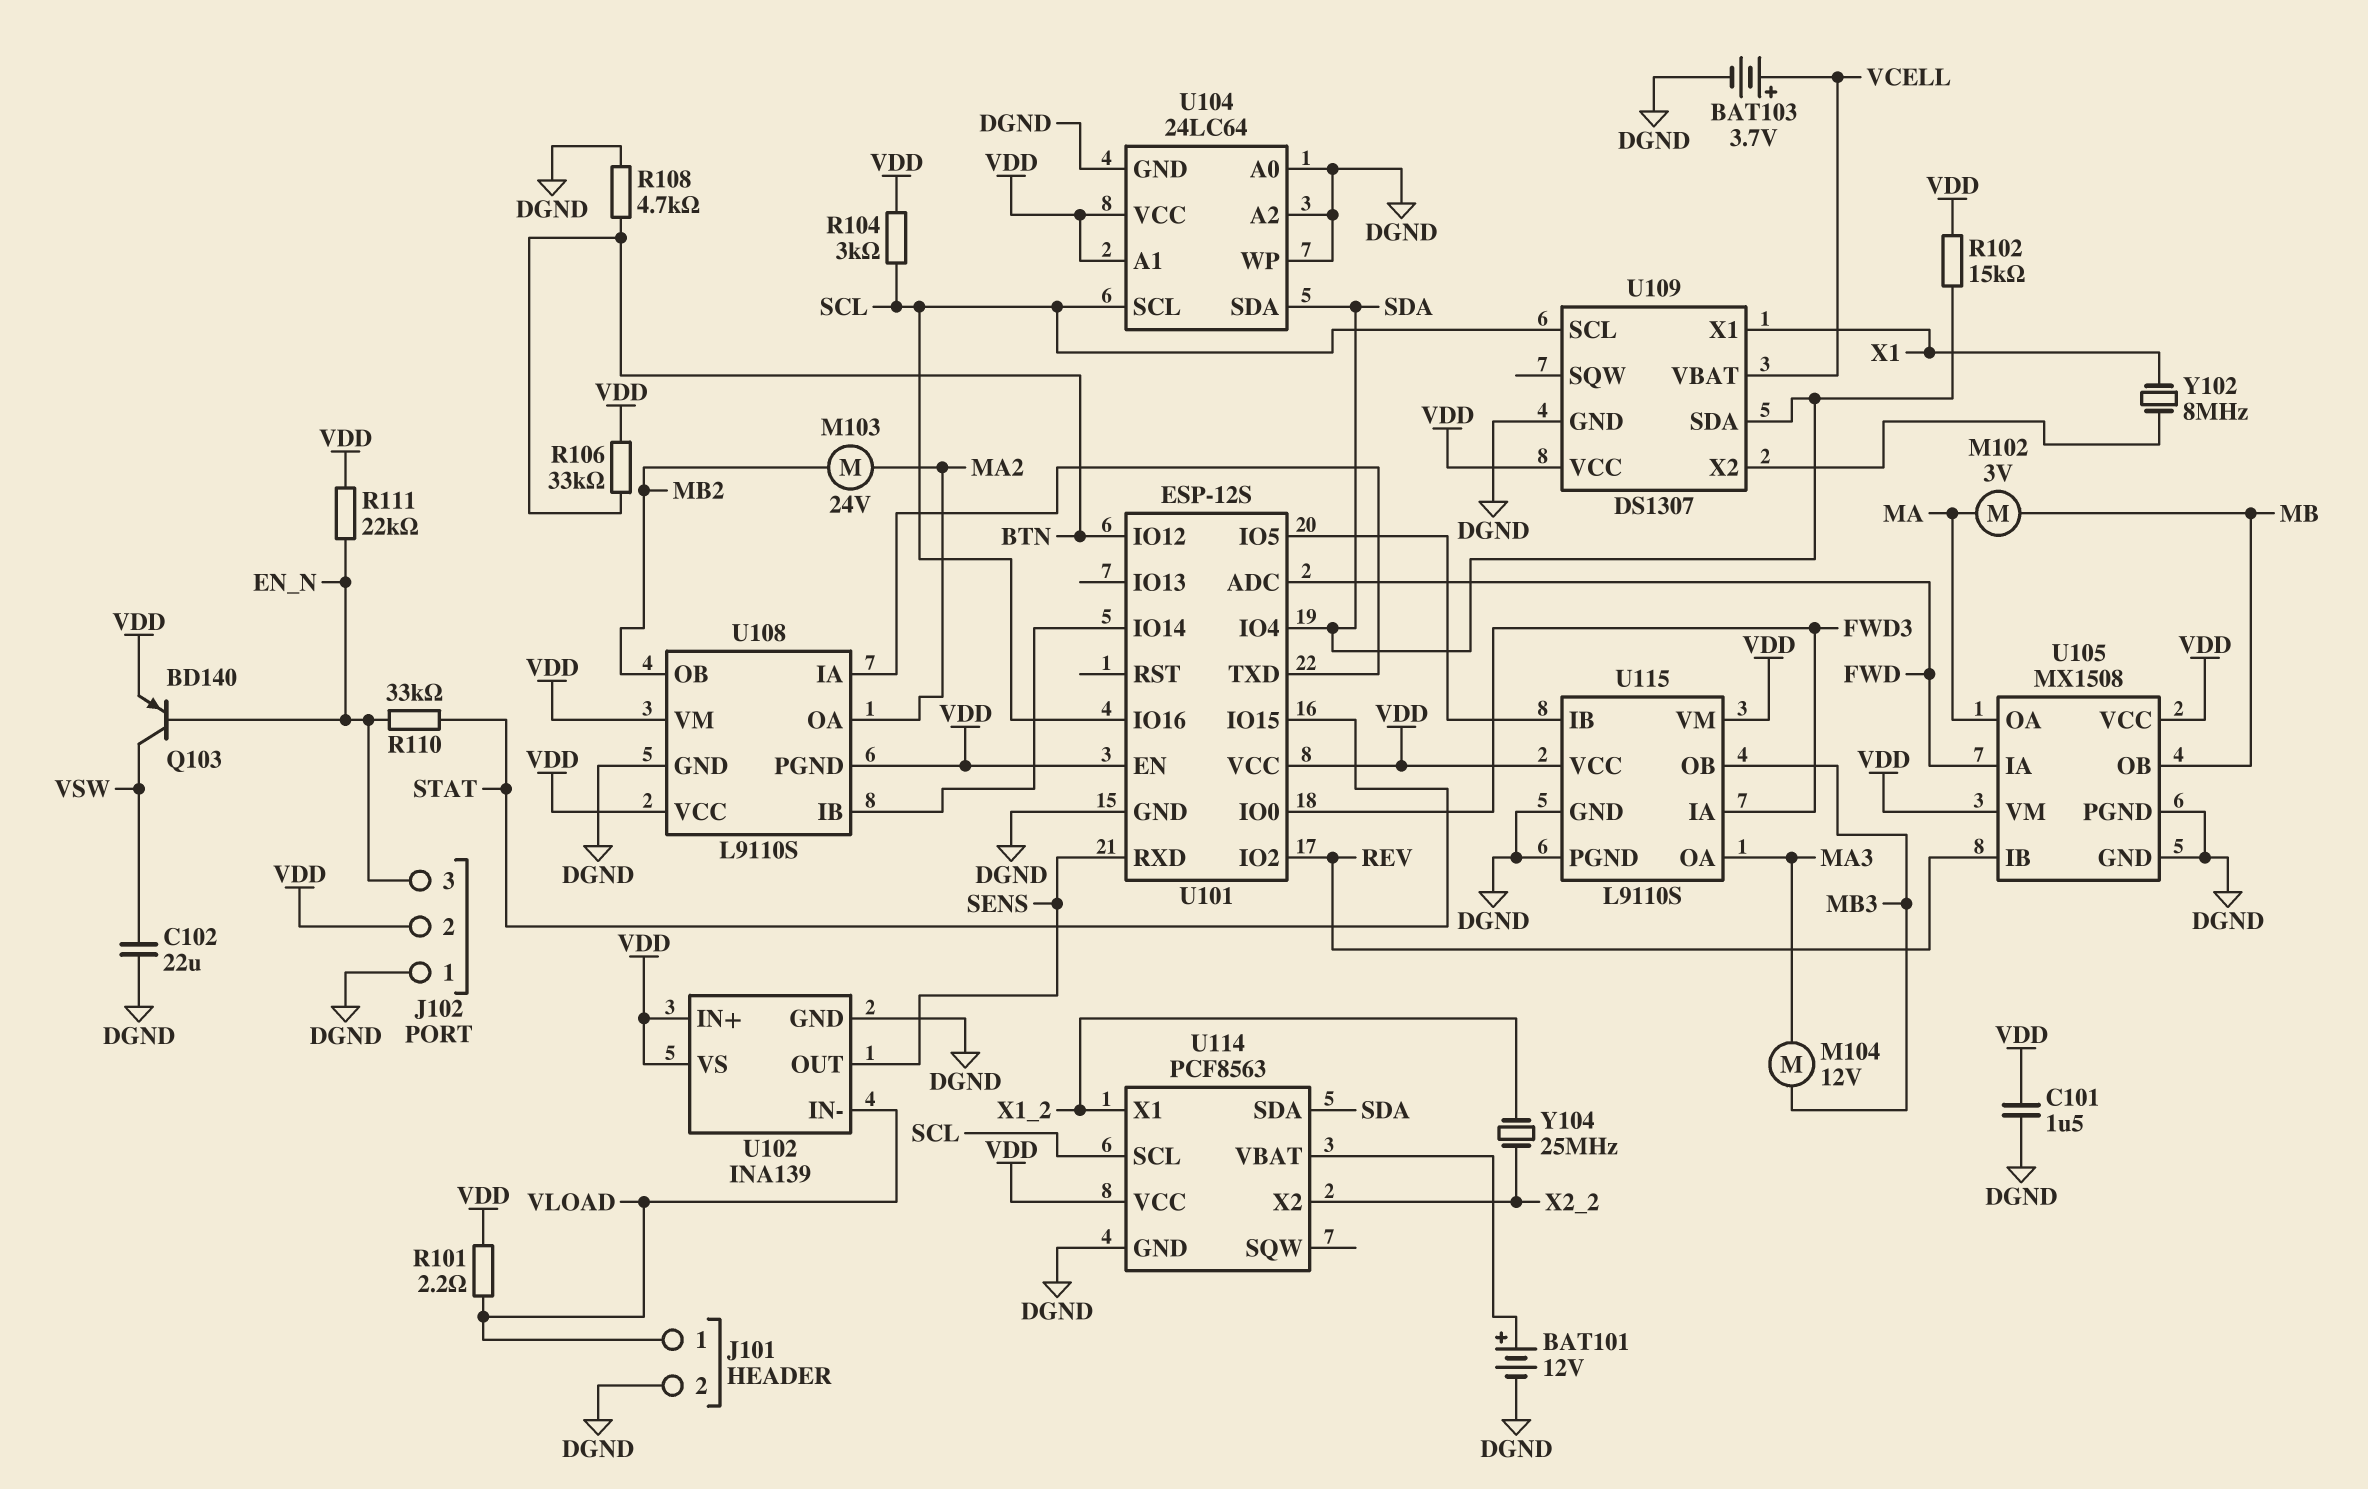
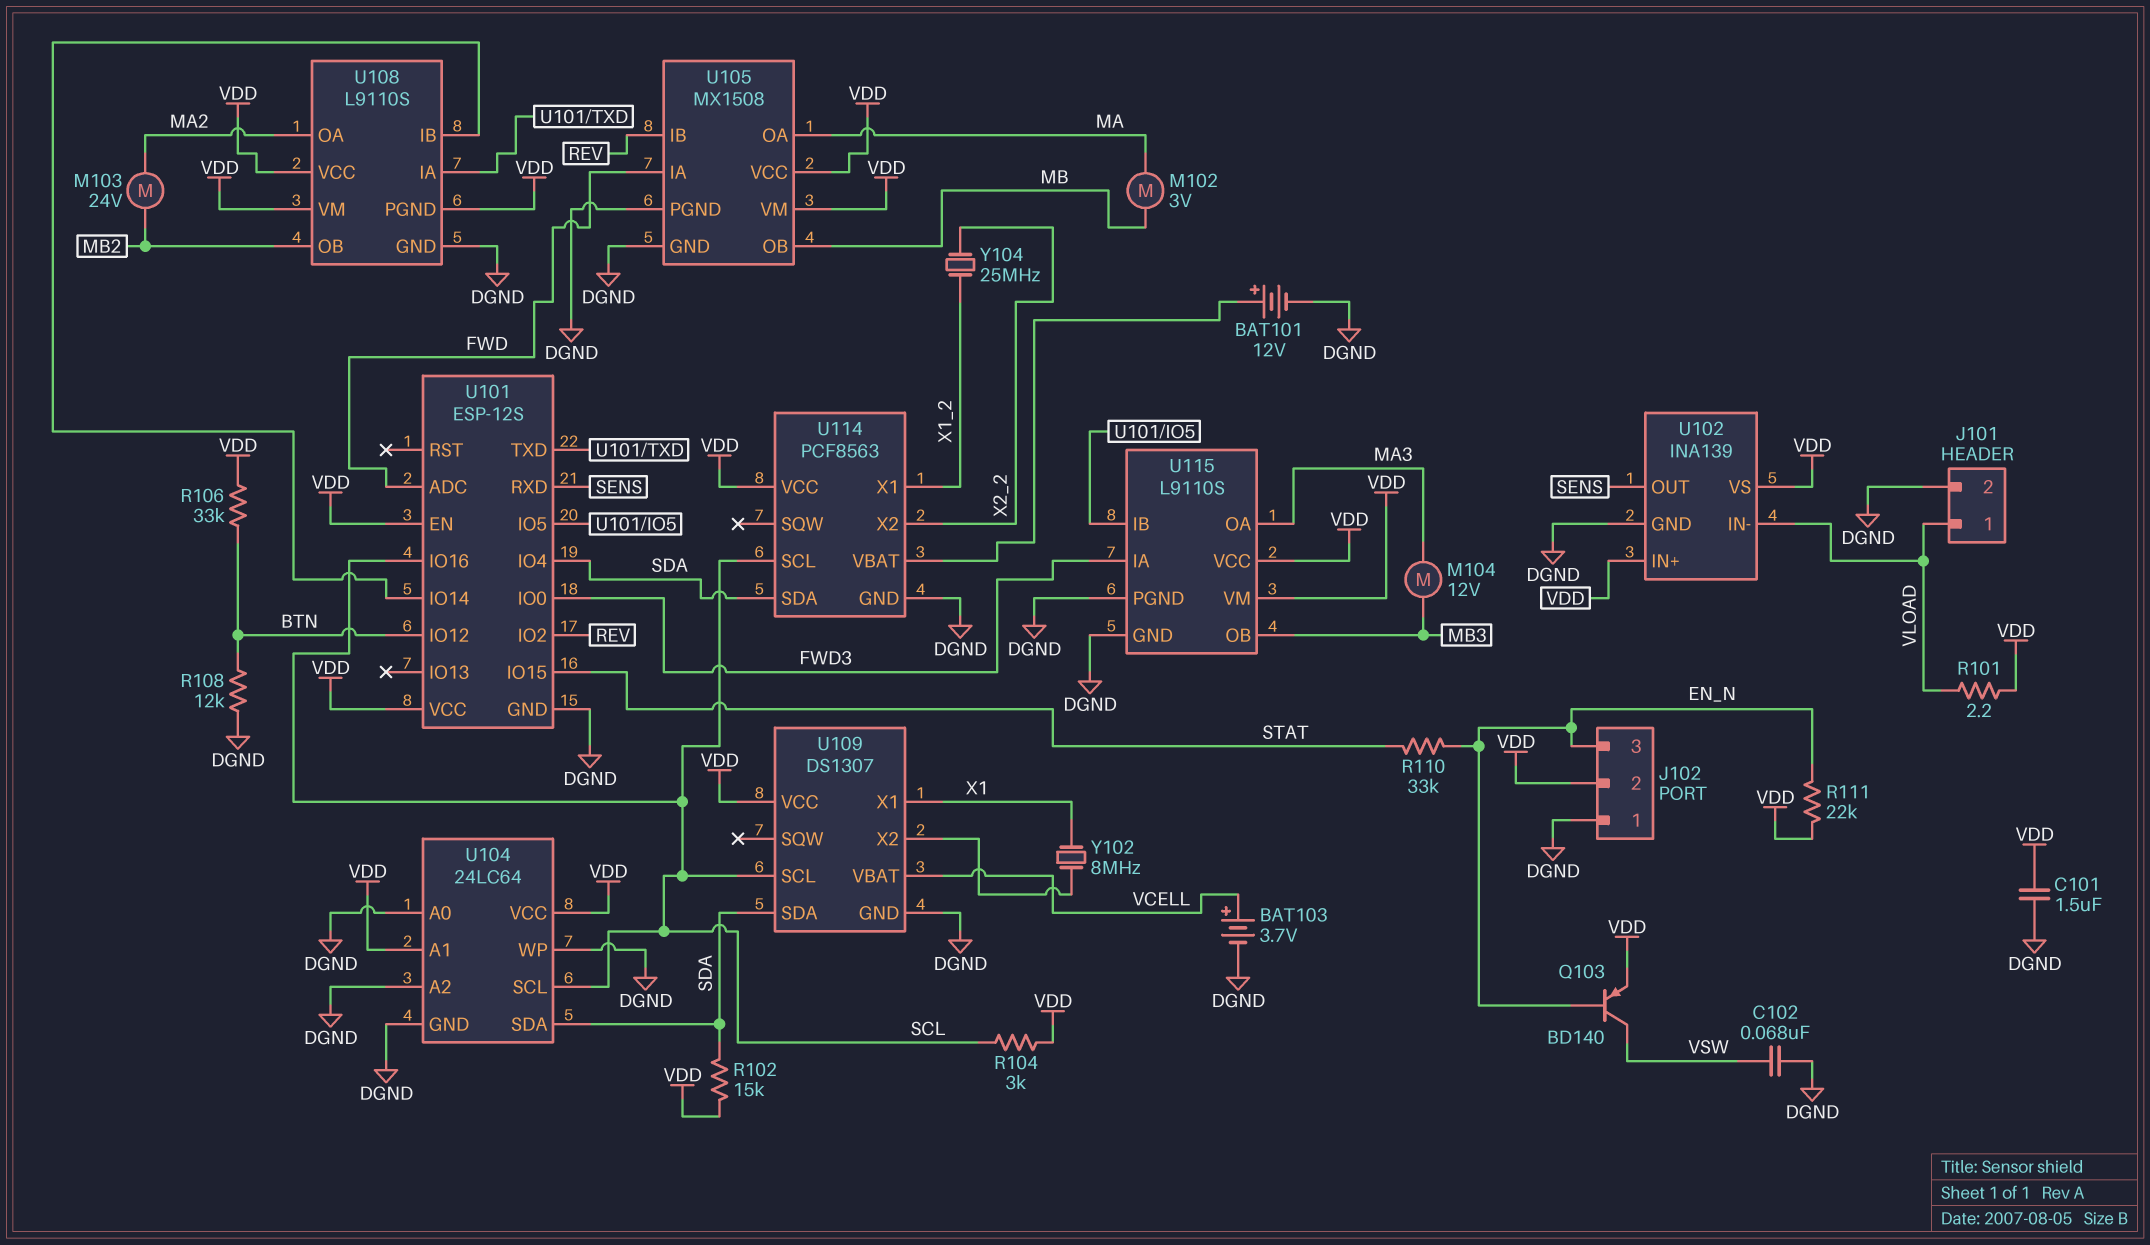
C102: 22uF (DGND, VSW) -> 68nF (DGND, VSW)
R108: 4.7k (BTN, DGND) -> 12k (BTN, DGND)

